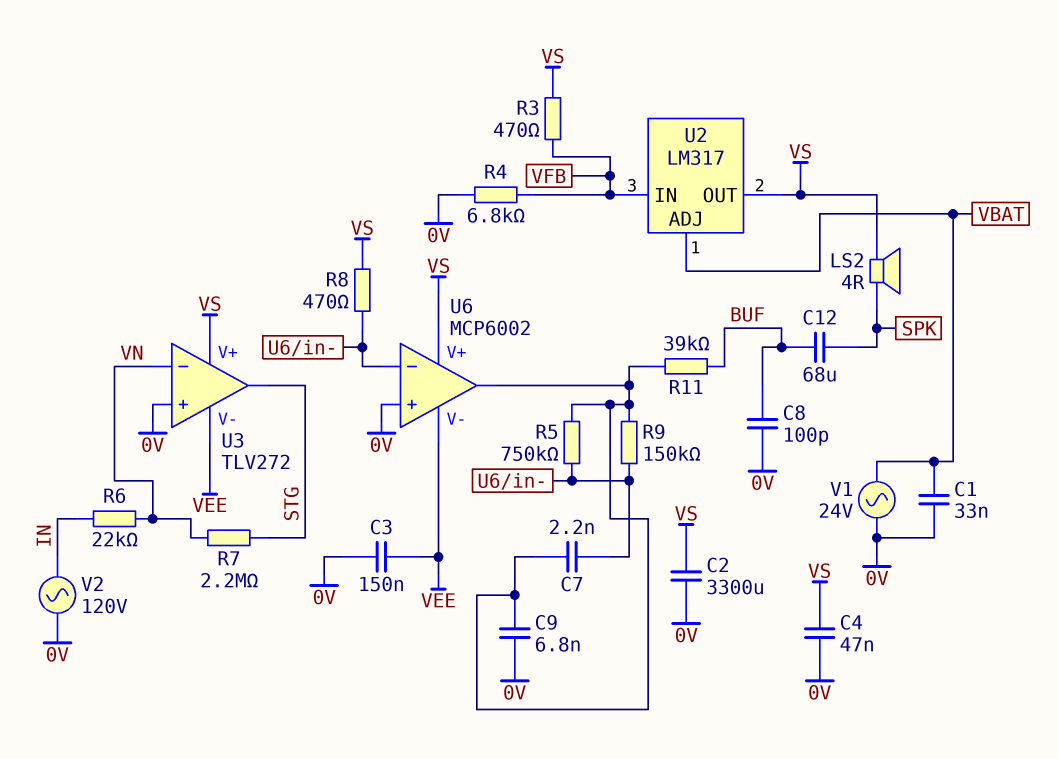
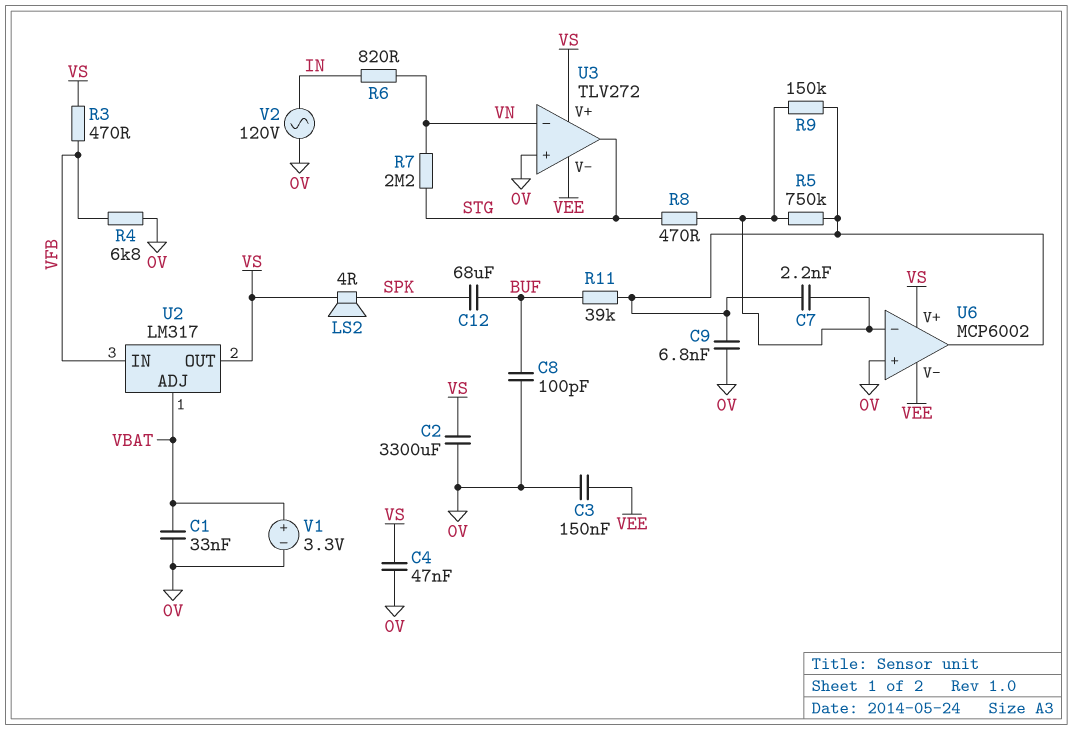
R6: 22k (IN, VN) -> 820 (IN, VN)
R8: 470 (U6/in-, VS) -> 470 (STG, U6/in-)
V1: AC 24V (0V, VBAT) -> 3.3V (plus VBAT, minus 0V)

